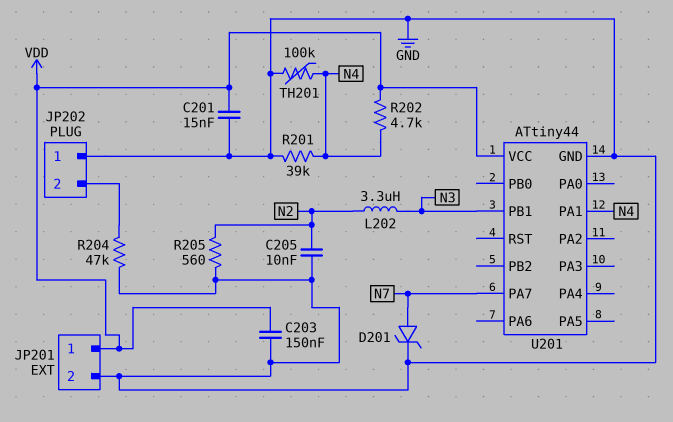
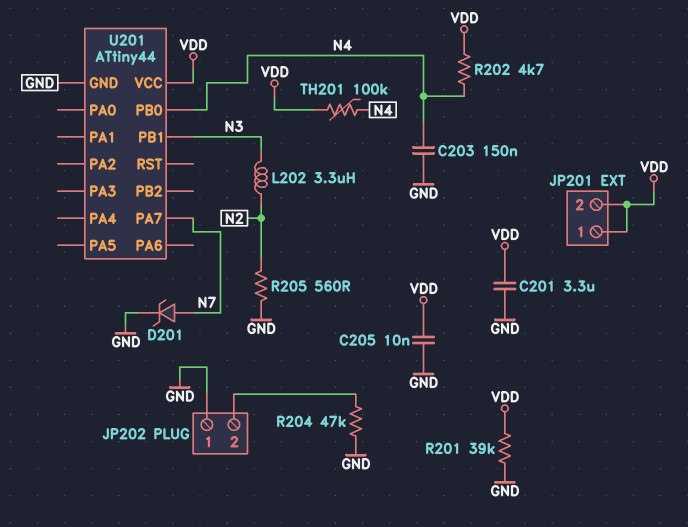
C201: 15nF (GND, VDD) -> 3.3uF (GND, VDD)
C203: 150nF (GND, VDD) -> 150nF (GND, N4)
C205: 10nF (GND, N2) -> 10nF (GND, VDD)
JP201 pin 2: GND -> VDD
R201: 39k (GND, N4) -> 39k (GND, VDD)
TH201: 100k (GND, N4) -> 100k (N4, VDD)
U201 pin PA1: N4 -> none
U201 pin PB0: none -> N4

